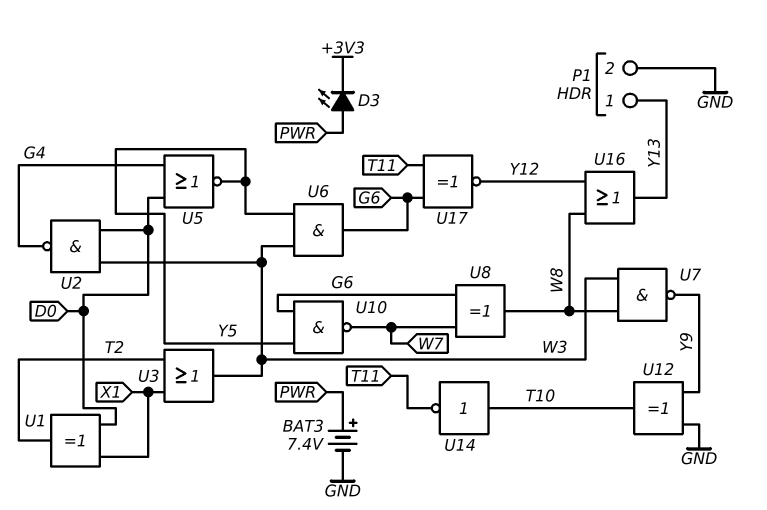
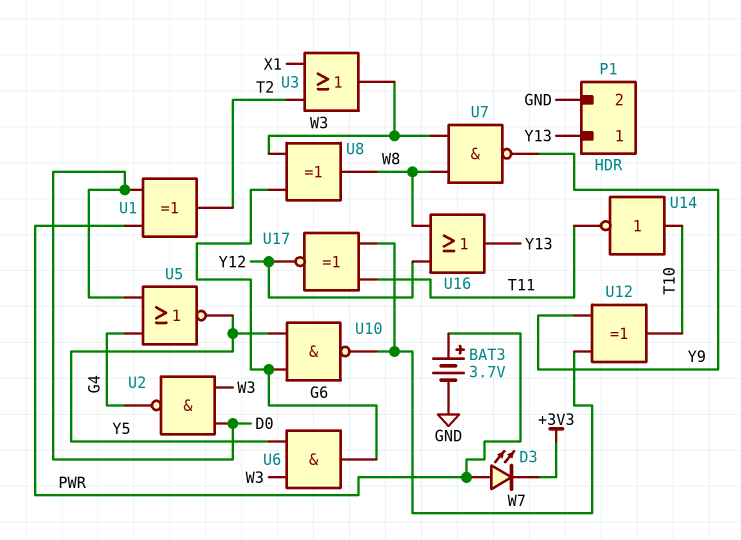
BAT3: 7.4V (plus PWR, minus GND) -> 3.7V (plus PWR, minus GND)
U1: XOR (in D0, in X1, out T2) -> XOR (in D0, in PWR, out T2)
U8: XOR (in G6, in W7, out W8) -> XOR (in G6, in W3, out W8)
U12: XOR (in GND, in Y9, out T10) -> XOR (in W7, in Y9, out T10)
U17: XNOR (in G6, in T11, out Y12) -> XNOR (in T11, in W7, out Y12)

